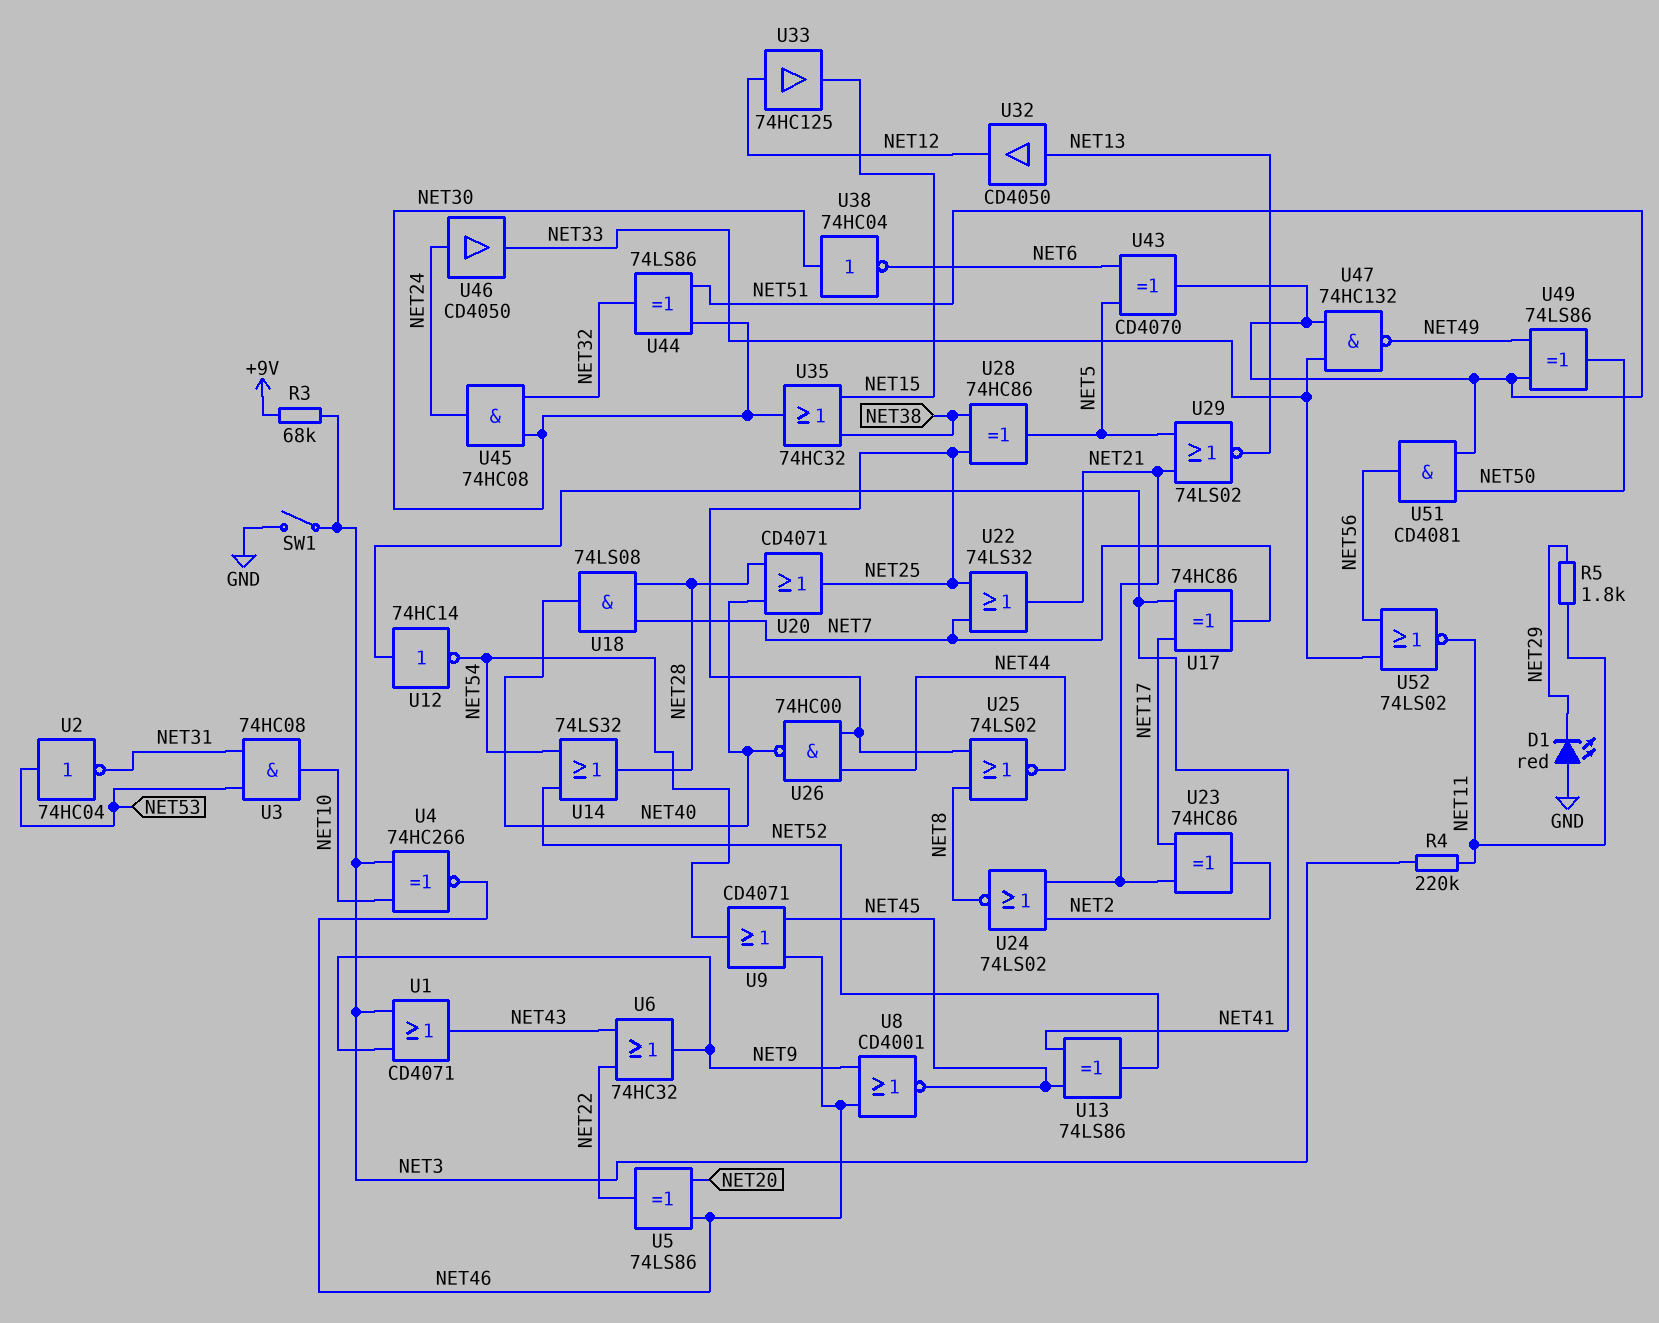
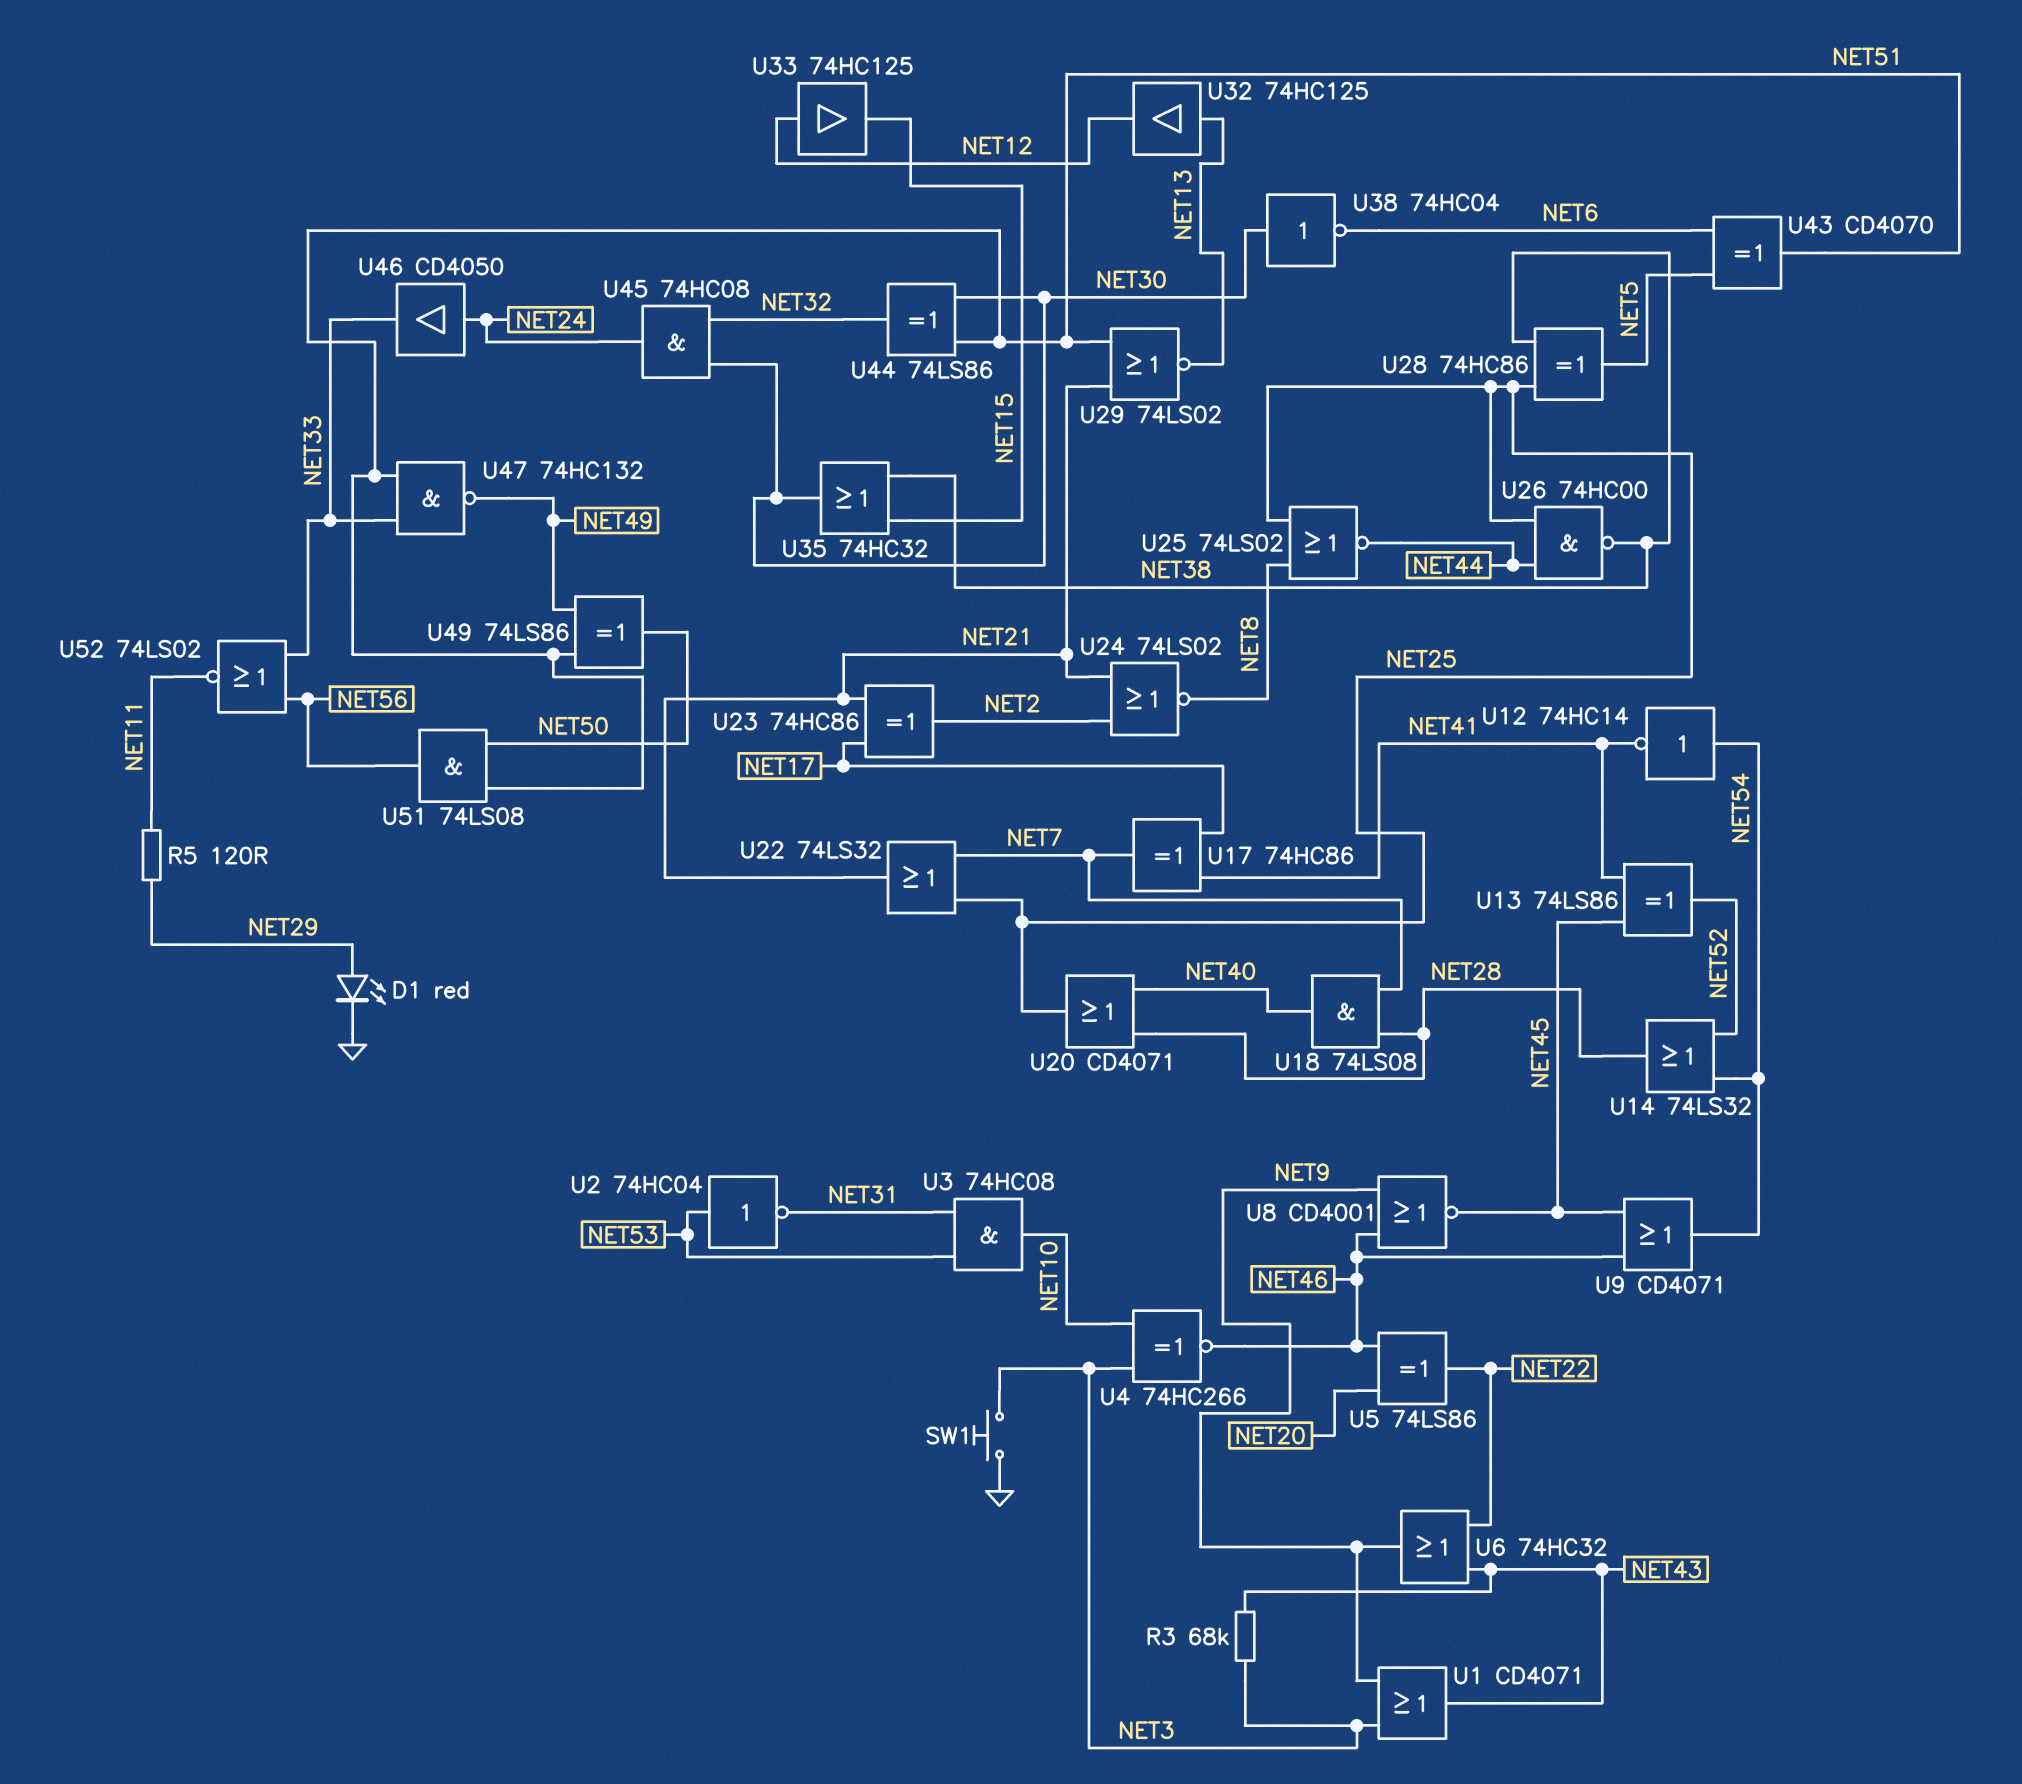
D1: LED red (A GND, K NET29) -> LED red (A NET29, K GND)
R3: 68k (+9V, NET3) -> 68k (NET3, NET43)
R4: 220k (NET3, NET11) -> none
R5: 1.8k (NET11, NET29) -> 120 (NET11, NET29)
SW1: switch (GND, NET3) -> button (GND, NET3)
U12: NOT 74HC14 (in NET41, out NET54) -> NOT 74HC14 (in NET54, out NET41)
U26: NAND 74HC00 (in NET25, in NET44, out NET40) -> NAND 74HC00 (in NET25, in NET44, out NET38)
U29: NOR 74LS02 (in NET5, in NET21, out NET13) -> NOR 74LS02 (in NET21, in NET51, out NET13)
U32: buffer CD4050 (in NET13, out NET12) -> buffer 74HC125 (in NET13, out NET12)
U51: AND CD4081 (in NET50, in NET51, out NET56) -> AND 74LS08 (in NET50, in NET51, out NET56)

